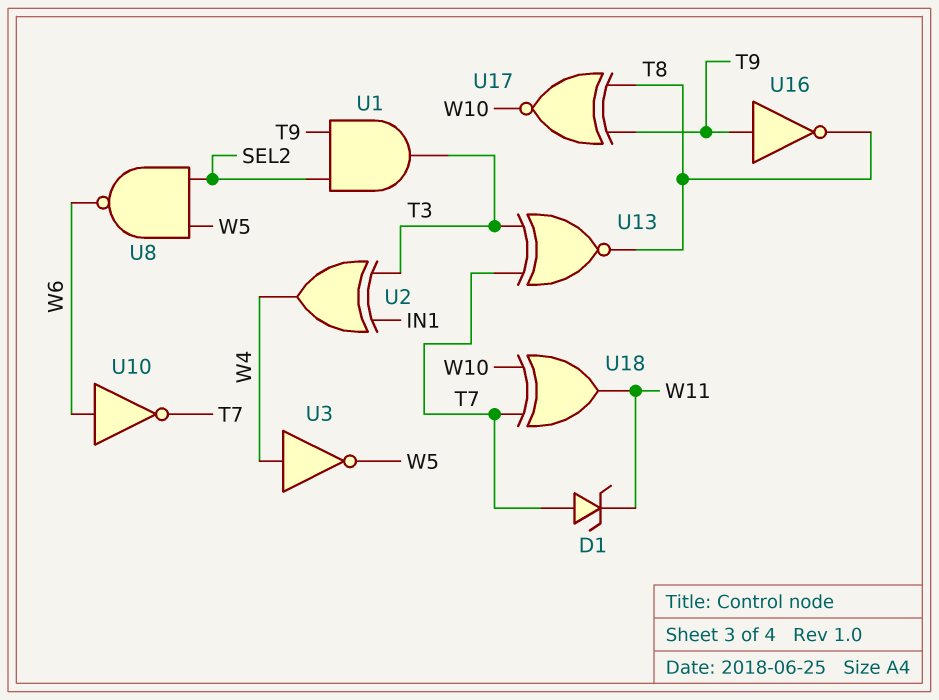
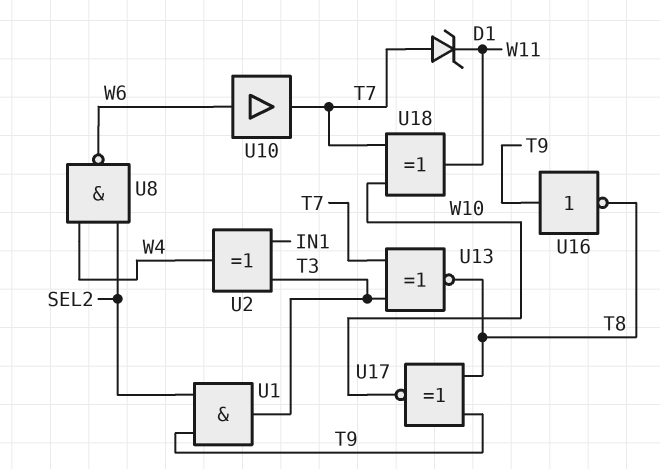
U3: NOT (in W4, out W5) -> none
U8: NAND (in SEL2, in W5, out W6) -> NAND (in SEL2, in W4, out W6)
U10: NOT (in W6, out T7) -> buffer (in W6, out T7)

